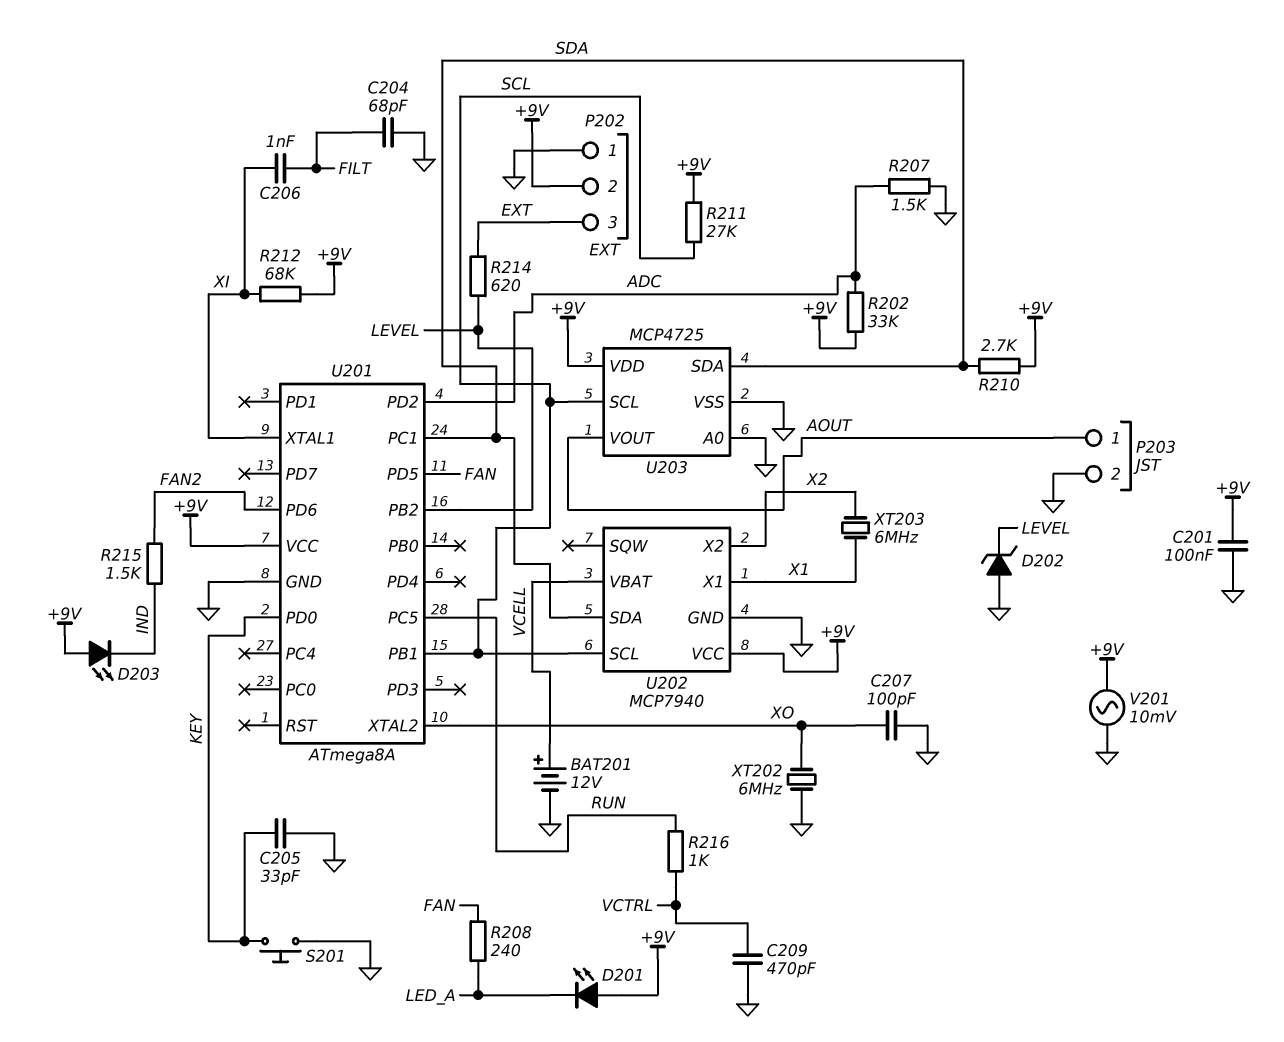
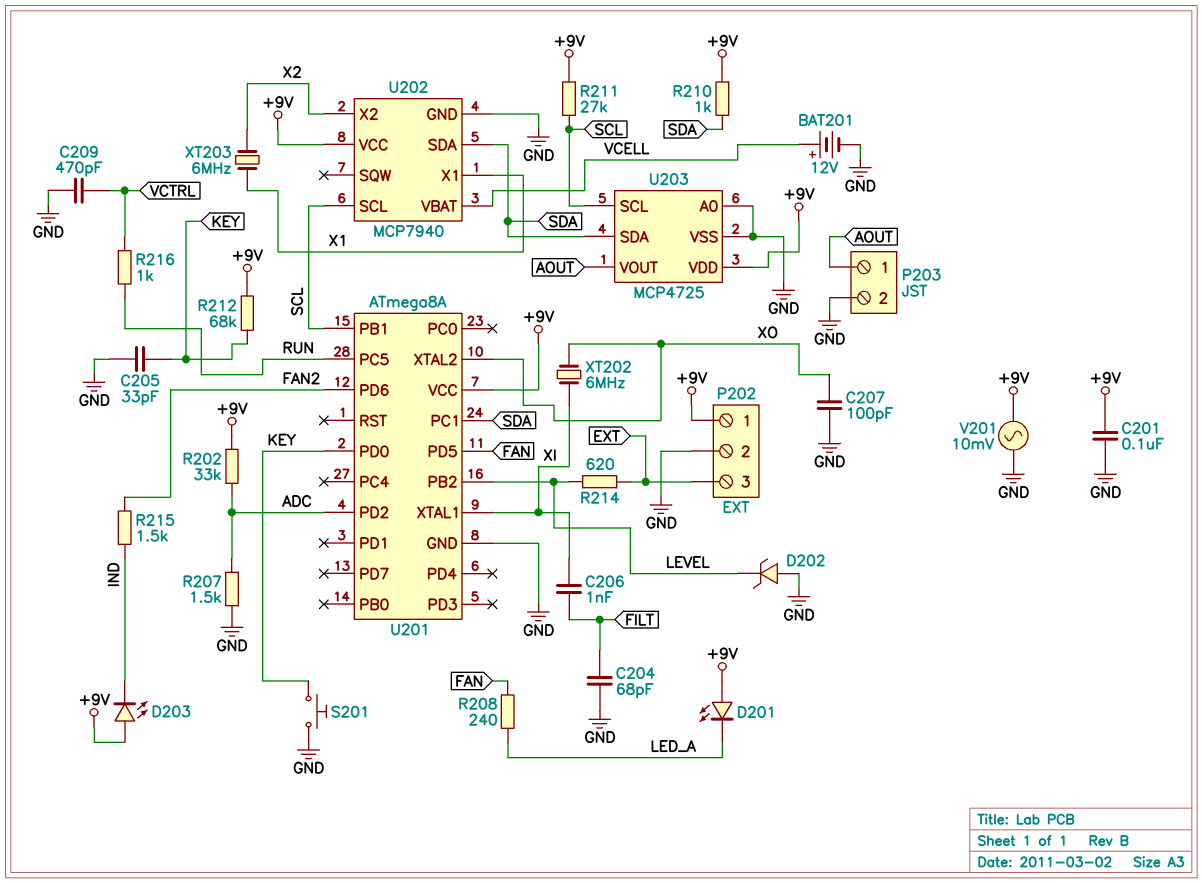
P202 pin 1: GND -> +9V
P202 pin 2: +9V -> GND
R210: 2.7k (+9V, SDA) -> 1k (+9V, SDA)
R212: 68k (+9V, XI) -> 68k (+9V, KEY)
XT202: 6MHz (GND, XO) -> 6MHz (XI, XO)

